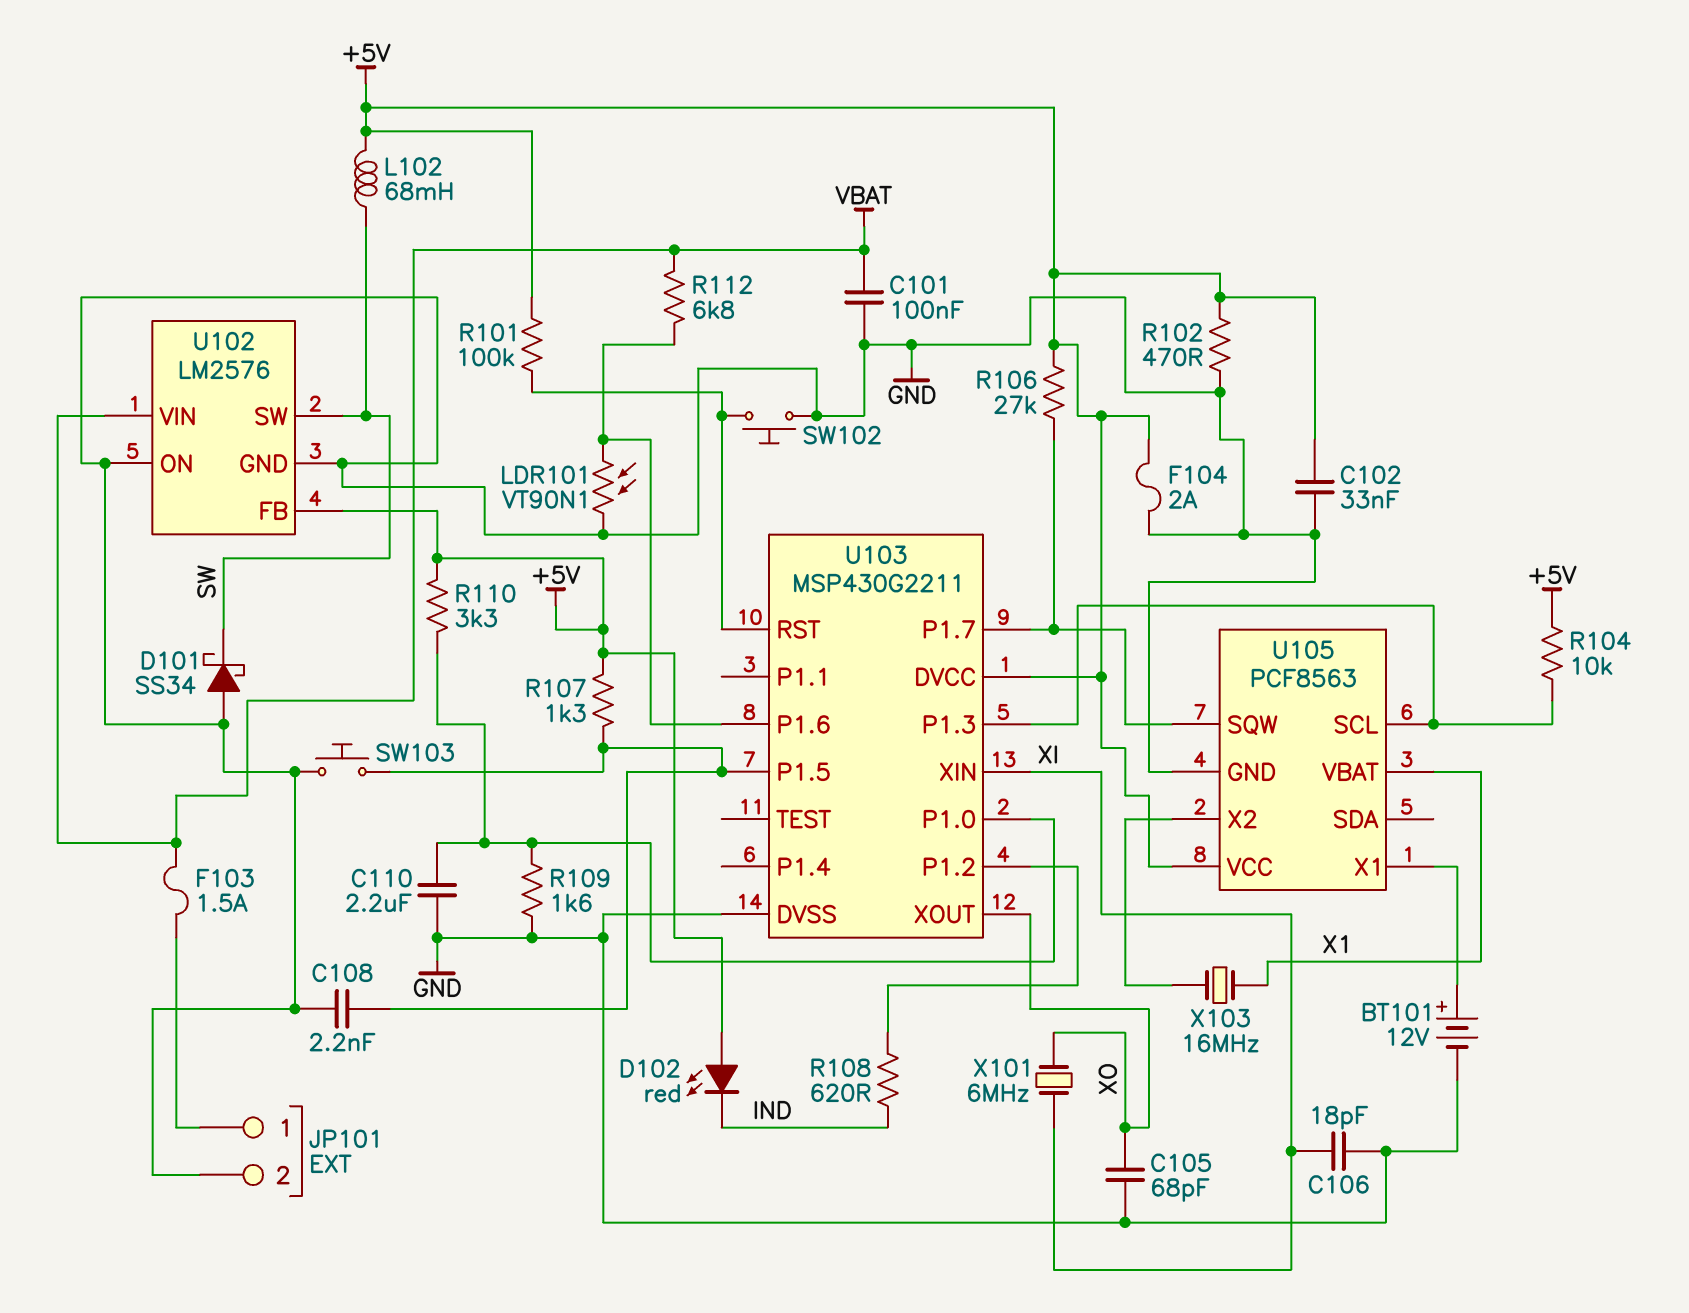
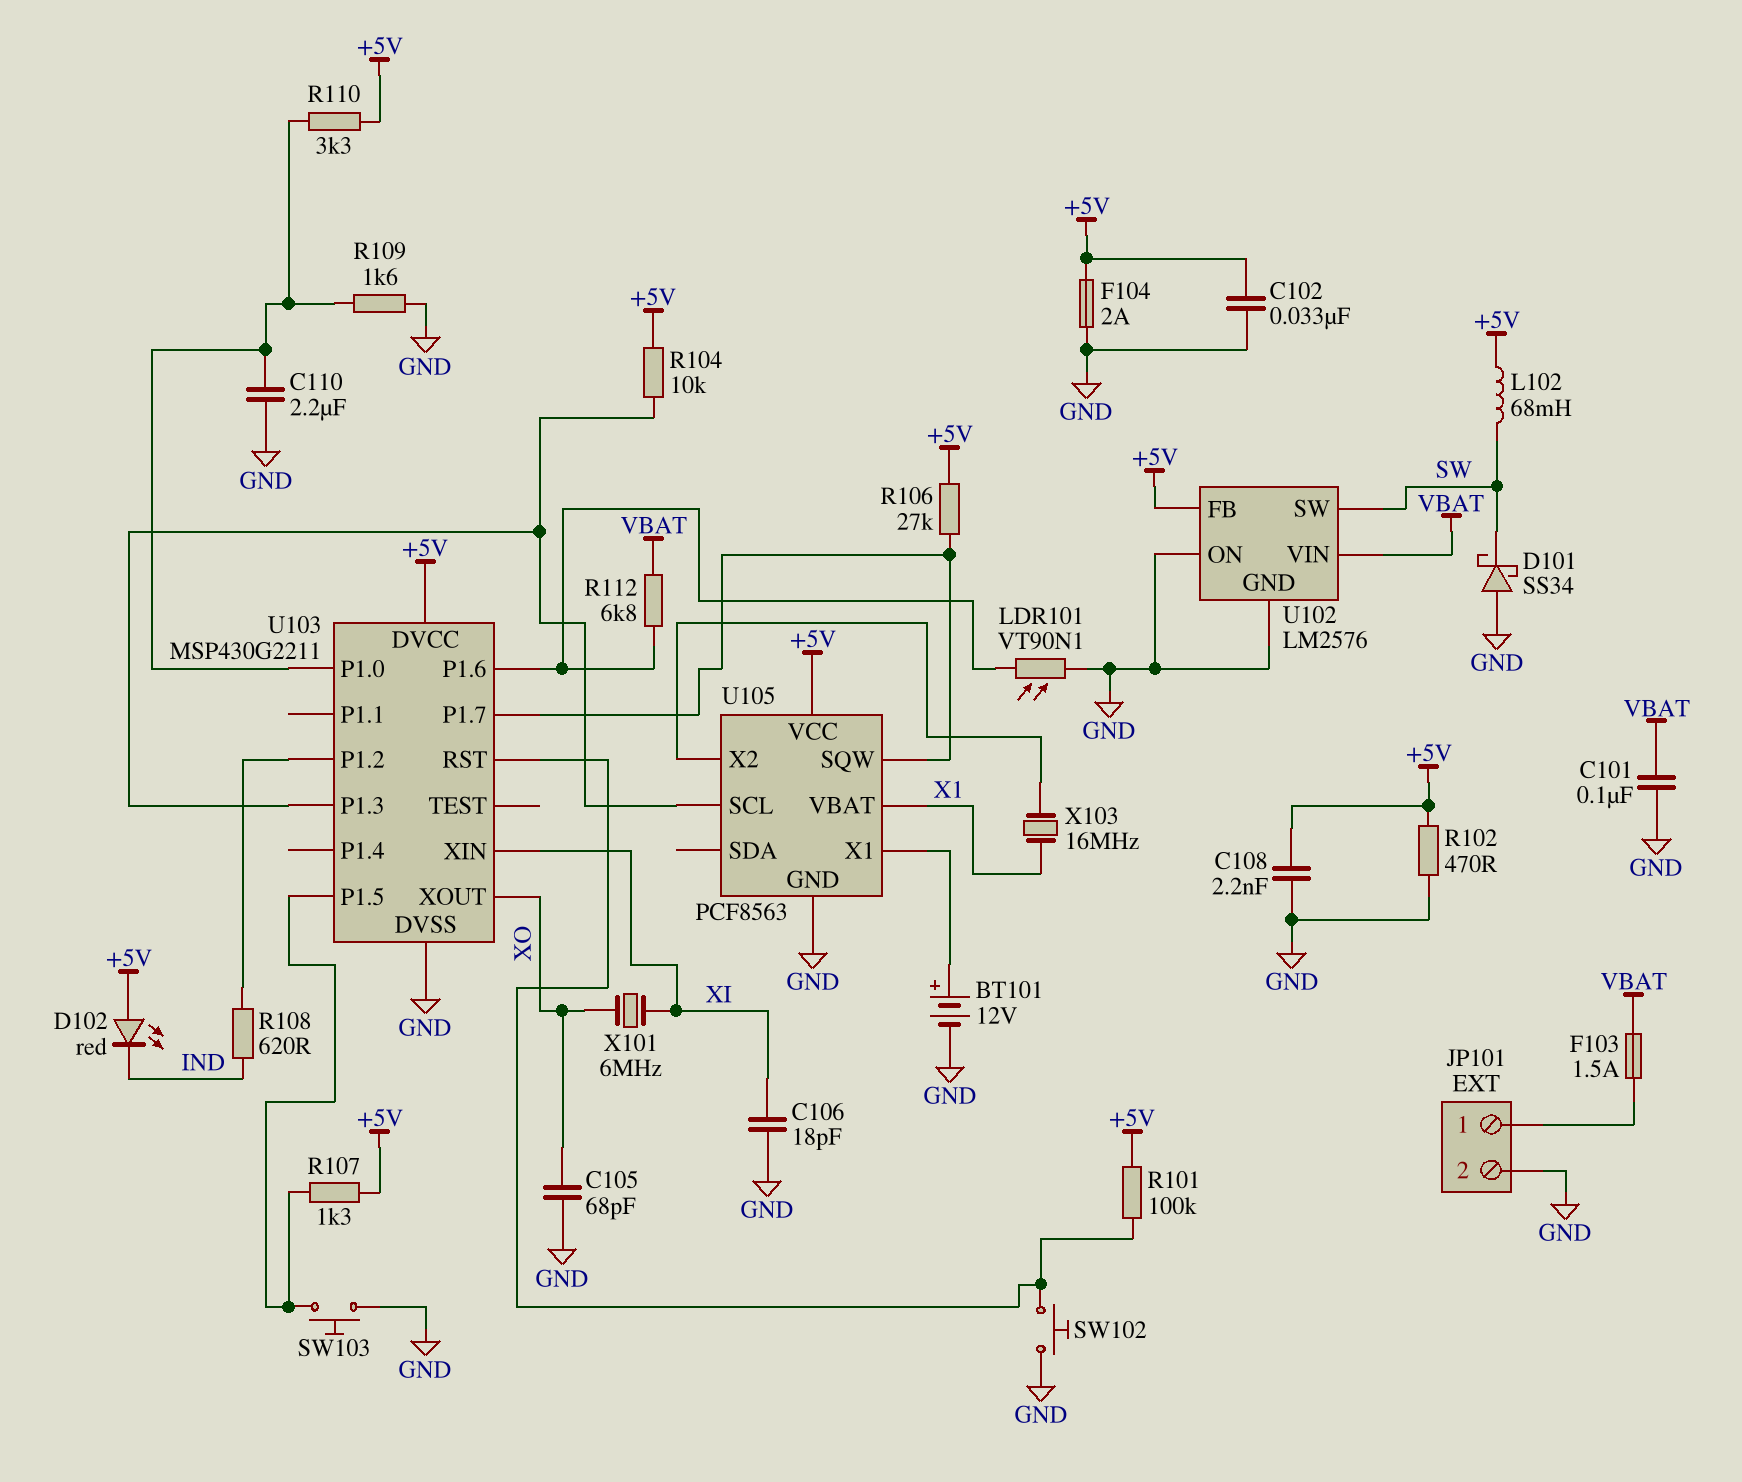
C108: 2.2nF (GND, U103/P1.5) -> 2.2nF (+5V, GND)

